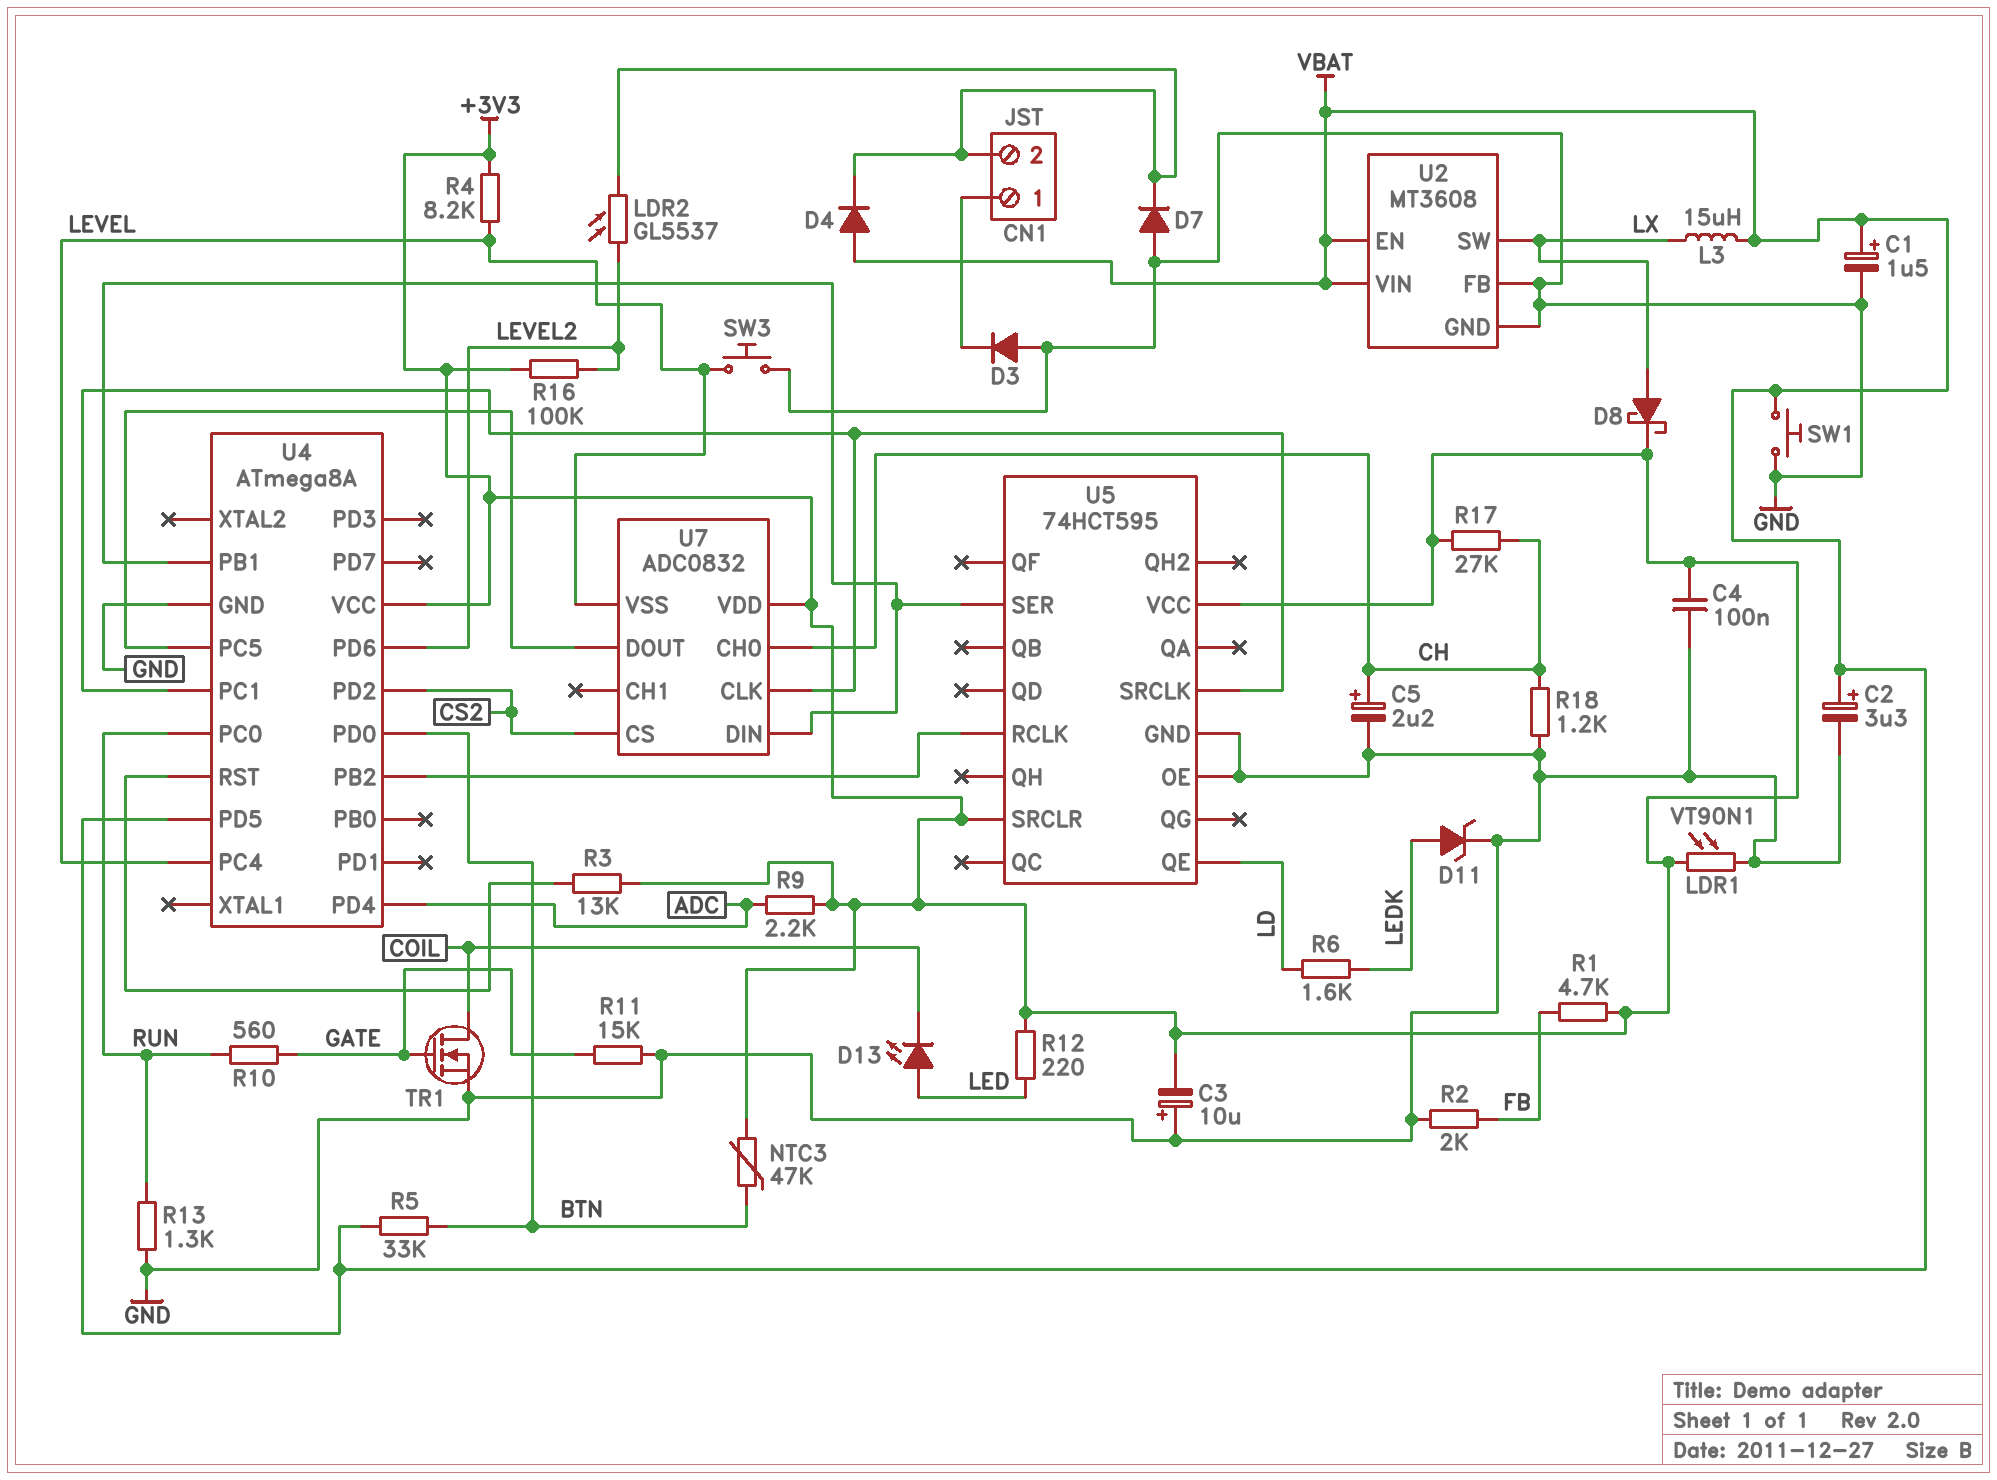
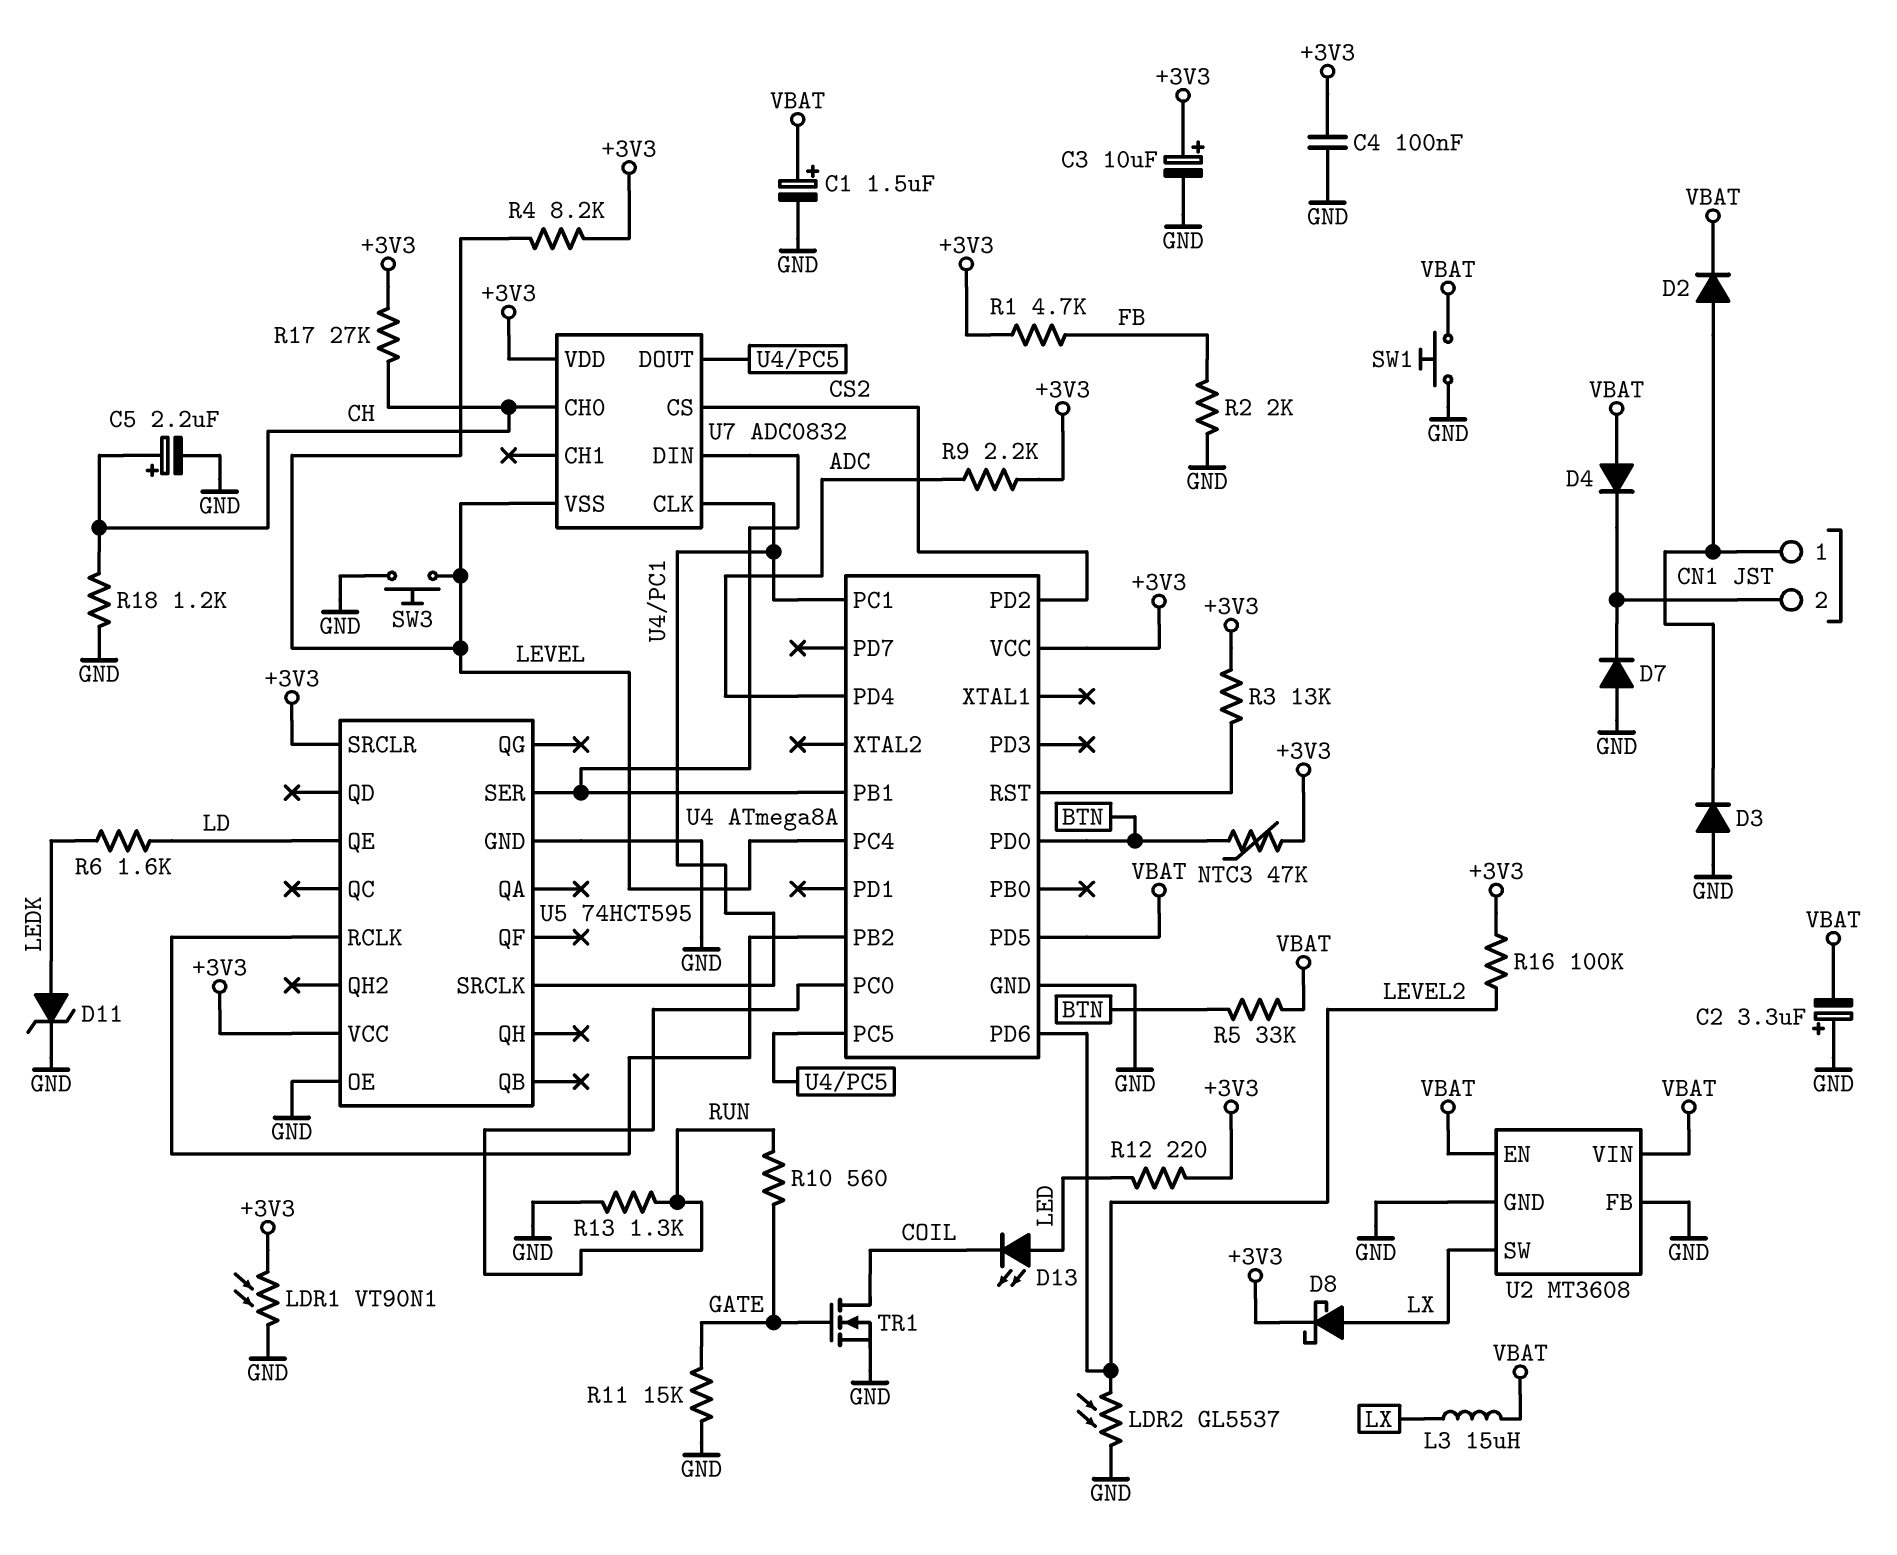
C2: 3.3uF (plus VBAT, minus GND) -> 3.3uF (plus GND, minus VBAT)
C3: 10uF (plus GND, minus +3V3) -> 10uF (plus +3V3, minus GND)
D2: none -> diode (A CN1/1, K VBAT)
LDR2: GL5537 (CN1/2, LEVEL2) -> GL5537 (GND, LEVEL2)

